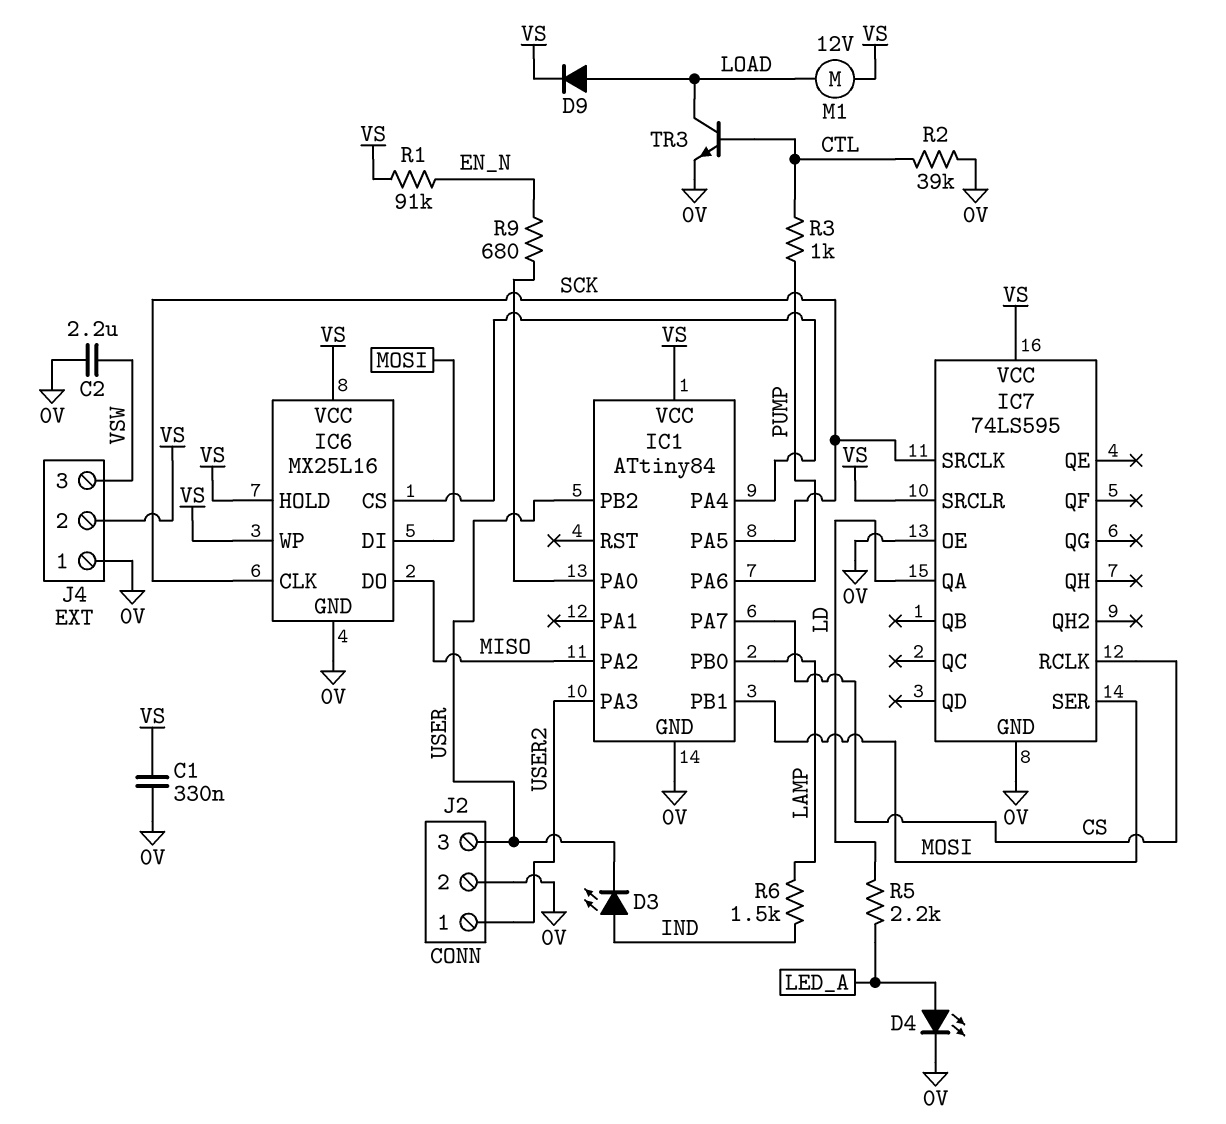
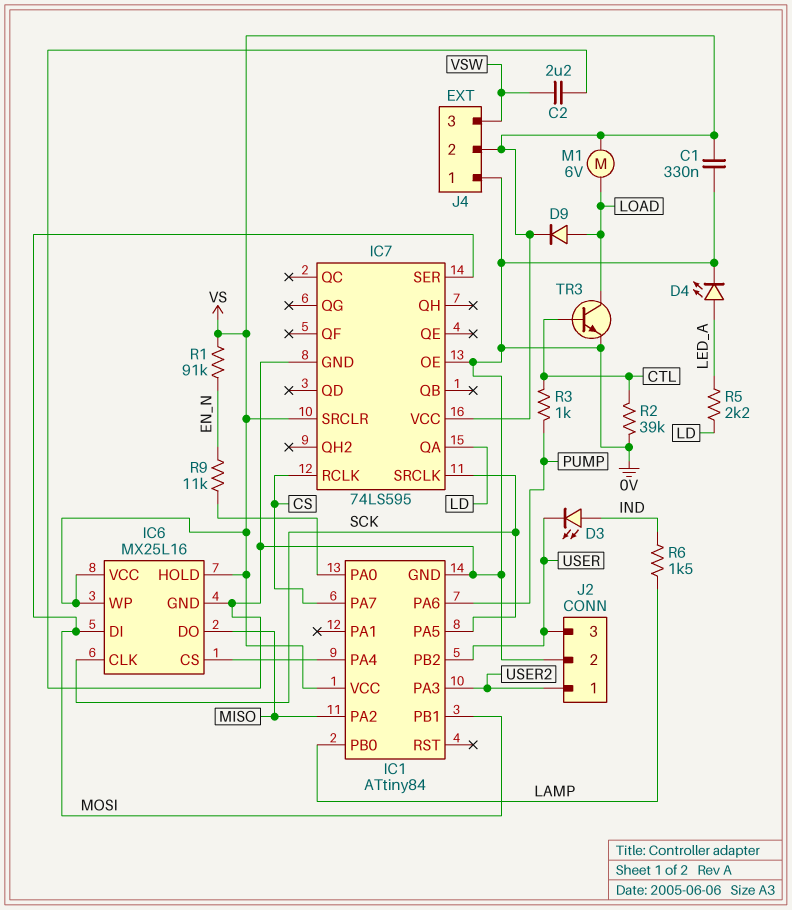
M1: motor 12V (LOAD, VS) -> motor 6V (LOAD, VS)
R9: 680 (EN_N, IC1/PA0) -> 11k (EN_N, IC1/PA0)

